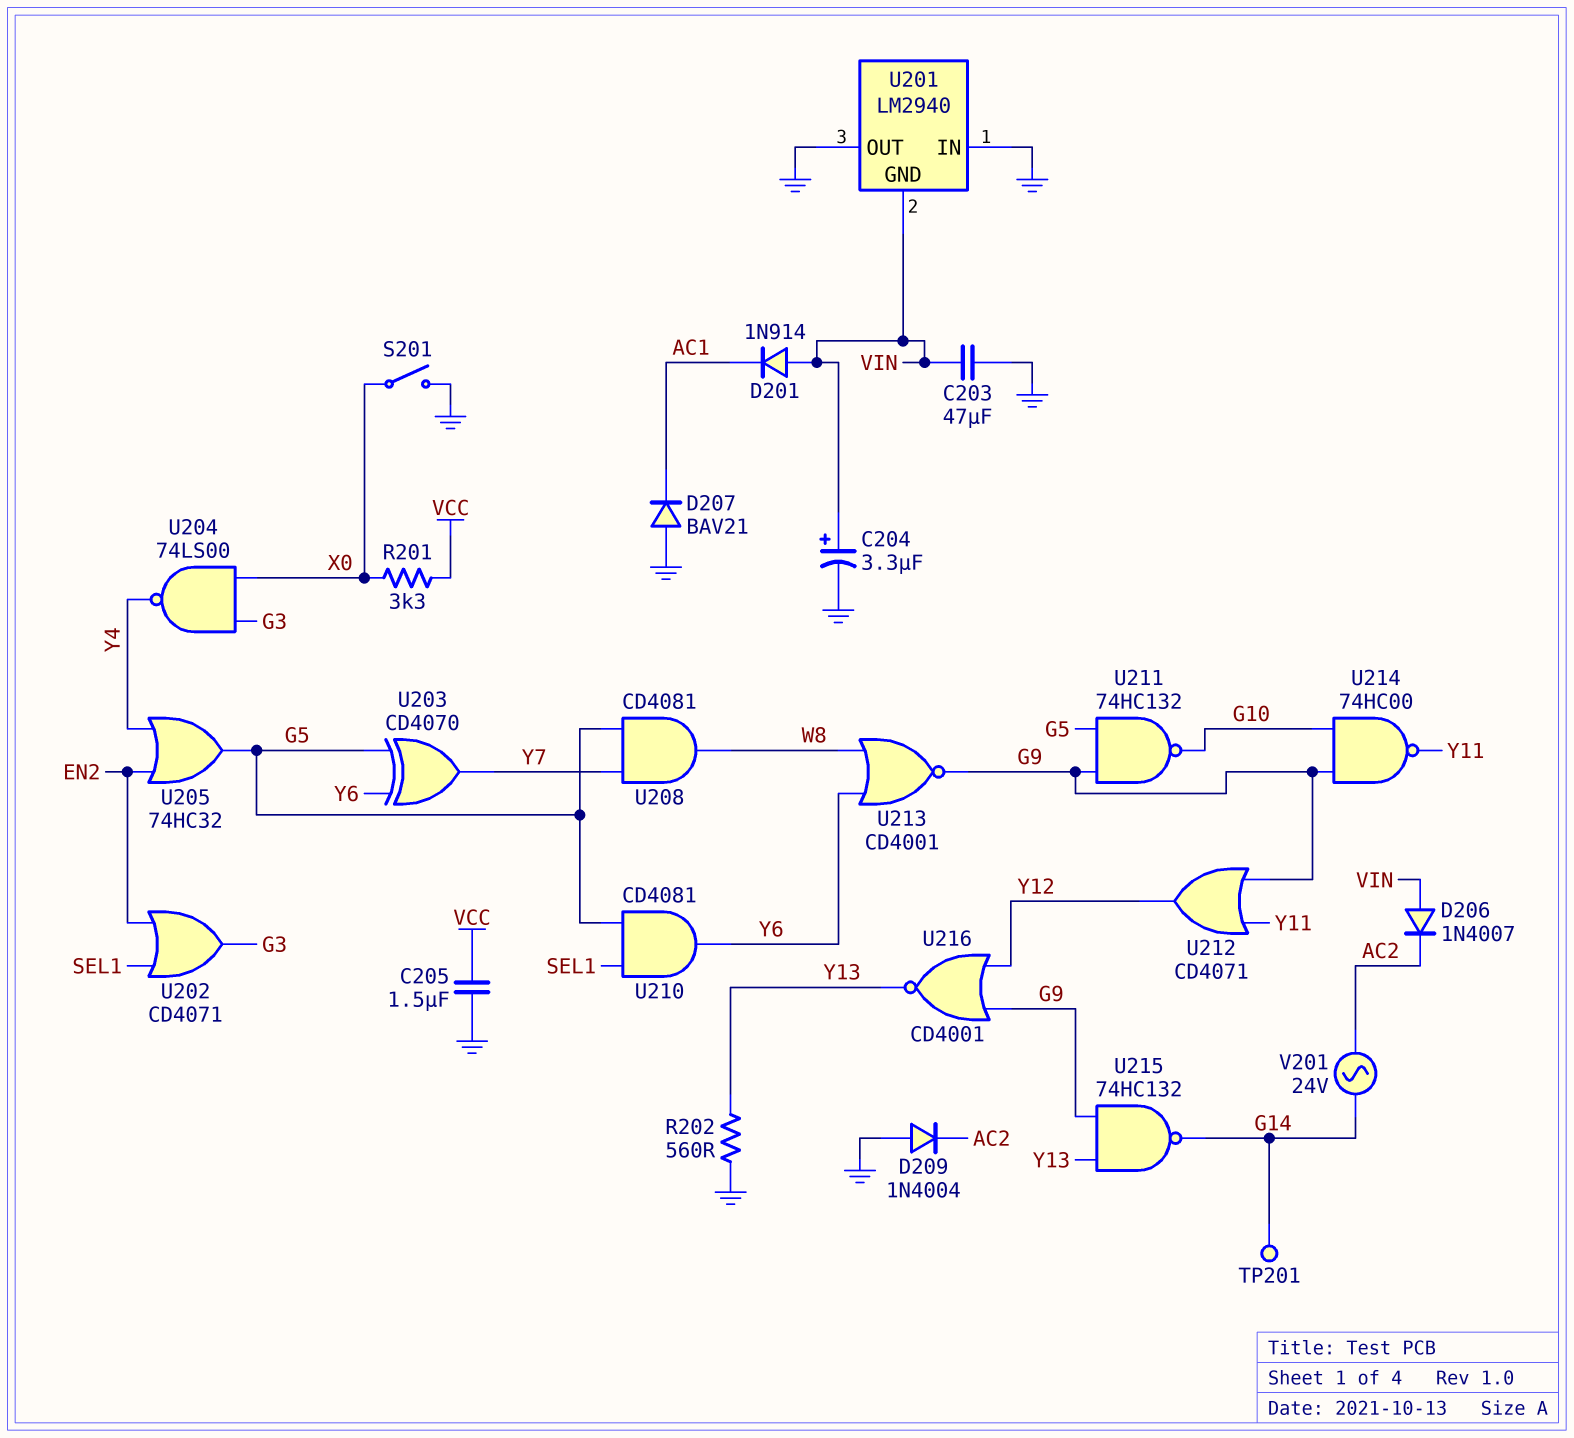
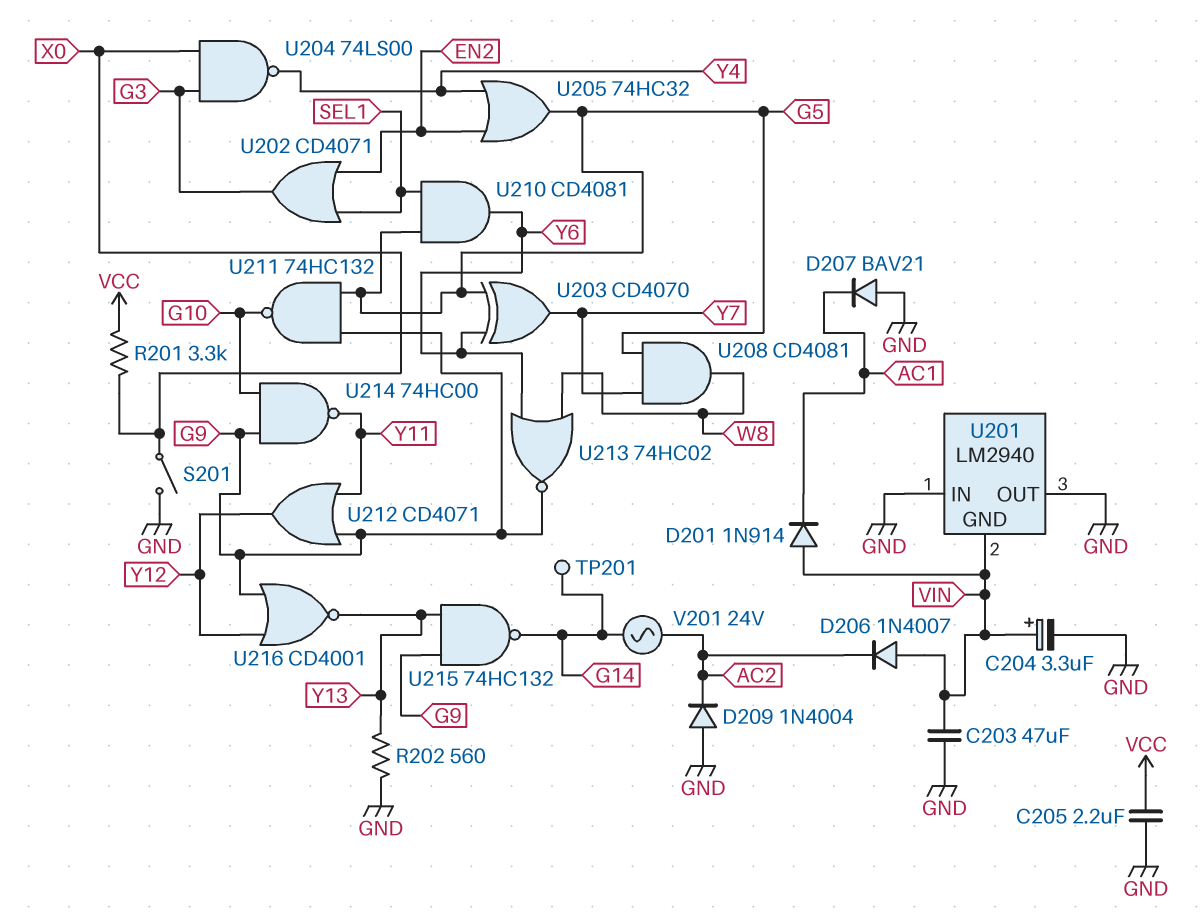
C205: 1.5uF (GND, VCC) -> 2.2uF (GND, VCC)
U213: NOR CD4001 (in W8, in Y6, out G9) -> NOR 74HC02 (in W8, in Y6, out G9)

